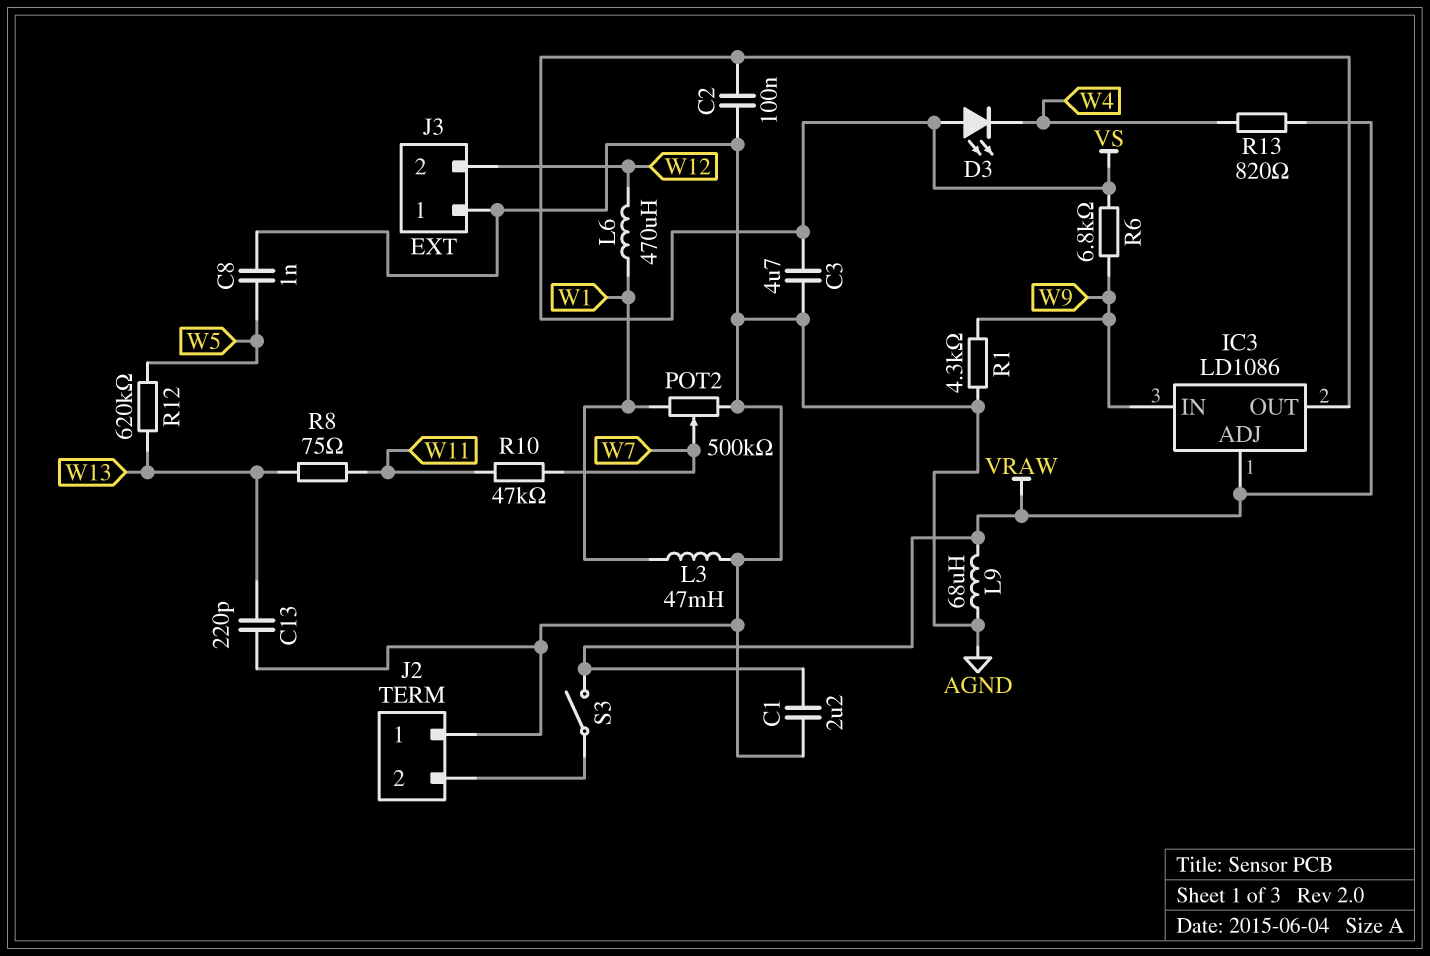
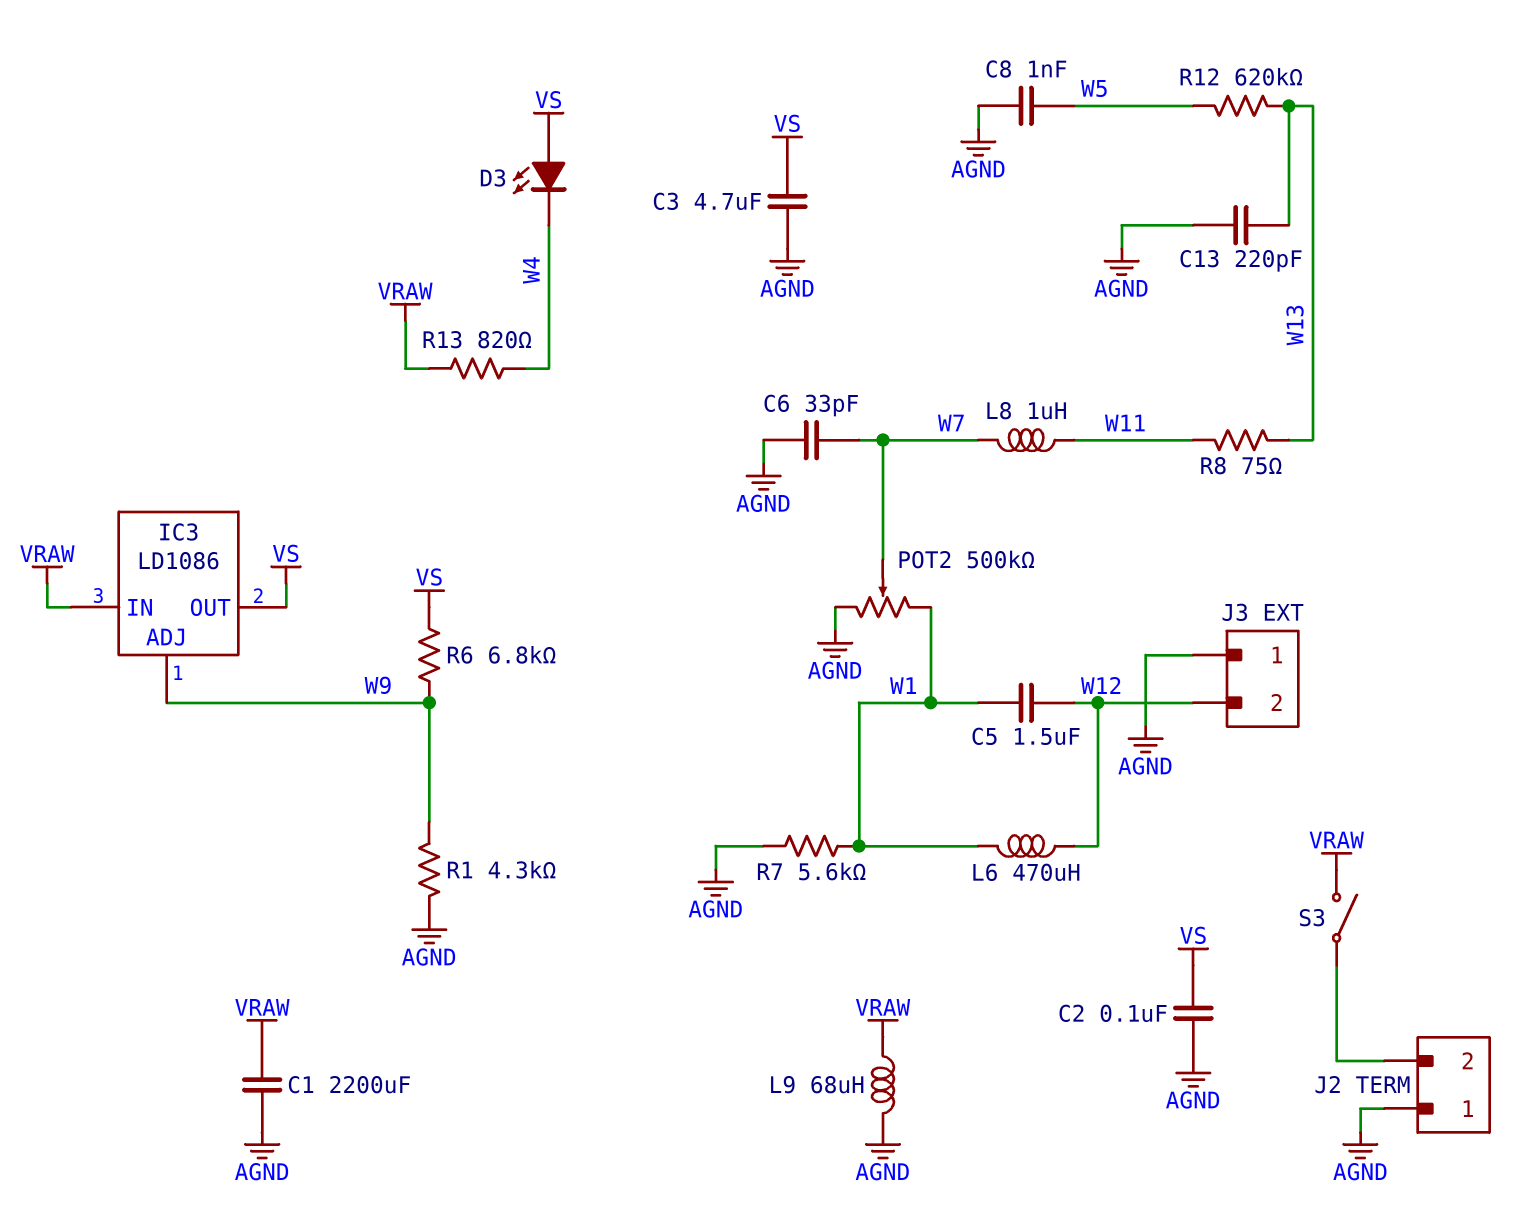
C1: 2.2uF (AGND, VRAW) -> 2200uF (AGND, VRAW)
C5: none -> 1.5uF (W1, W12)
C6: none -> 33pF (AGND, W7)
IC3 pin ADJ: VRAW -> W9
IC3 pin IN: W9 -> VRAW
L3: 47mH (AGND, W1) -> none
L8: none -> 1uH (W7, W11)
R7: none -> 5.6k (AGND, W1)
R10: 47k (W7, W11) -> none

